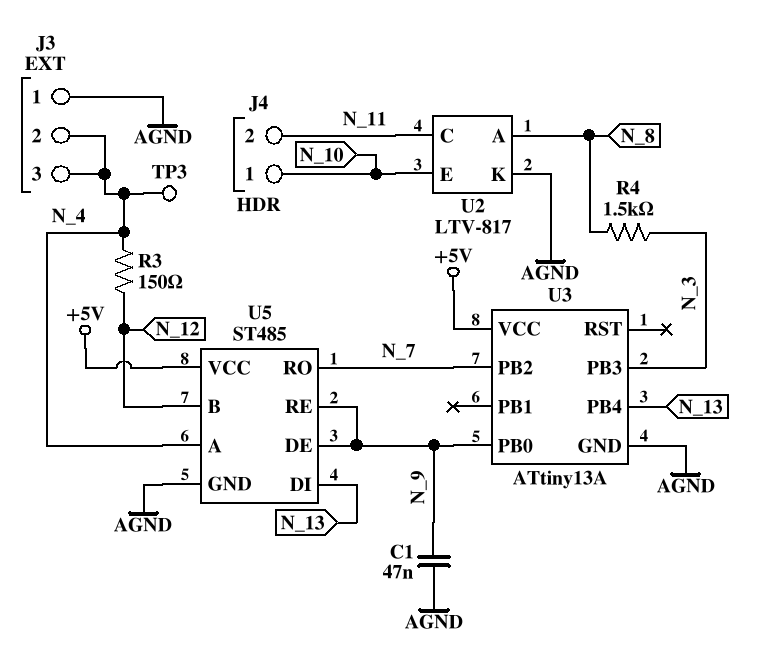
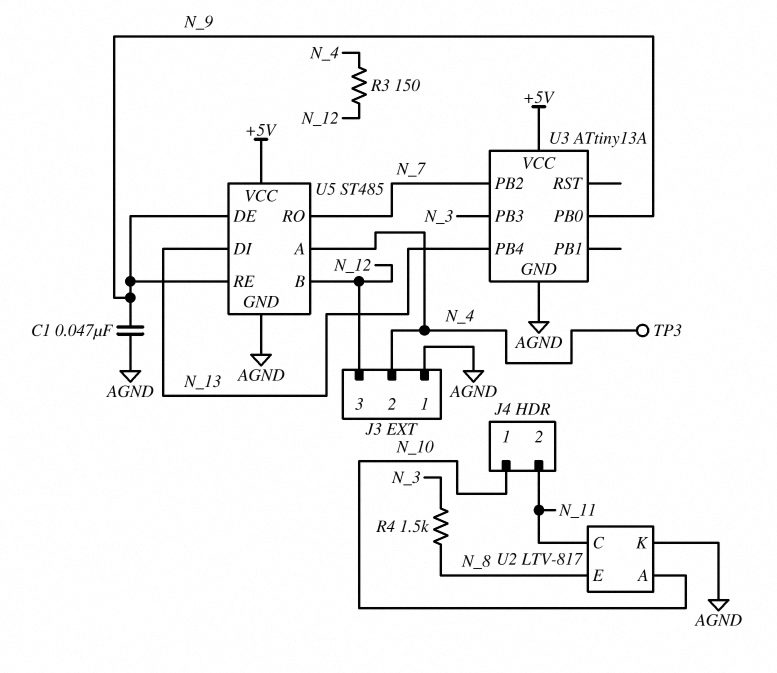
J3 pin 3: N_4 -> N_12
U2 pin A: N_8 -> N_10
U2 pin E: N_10 -> N_8

